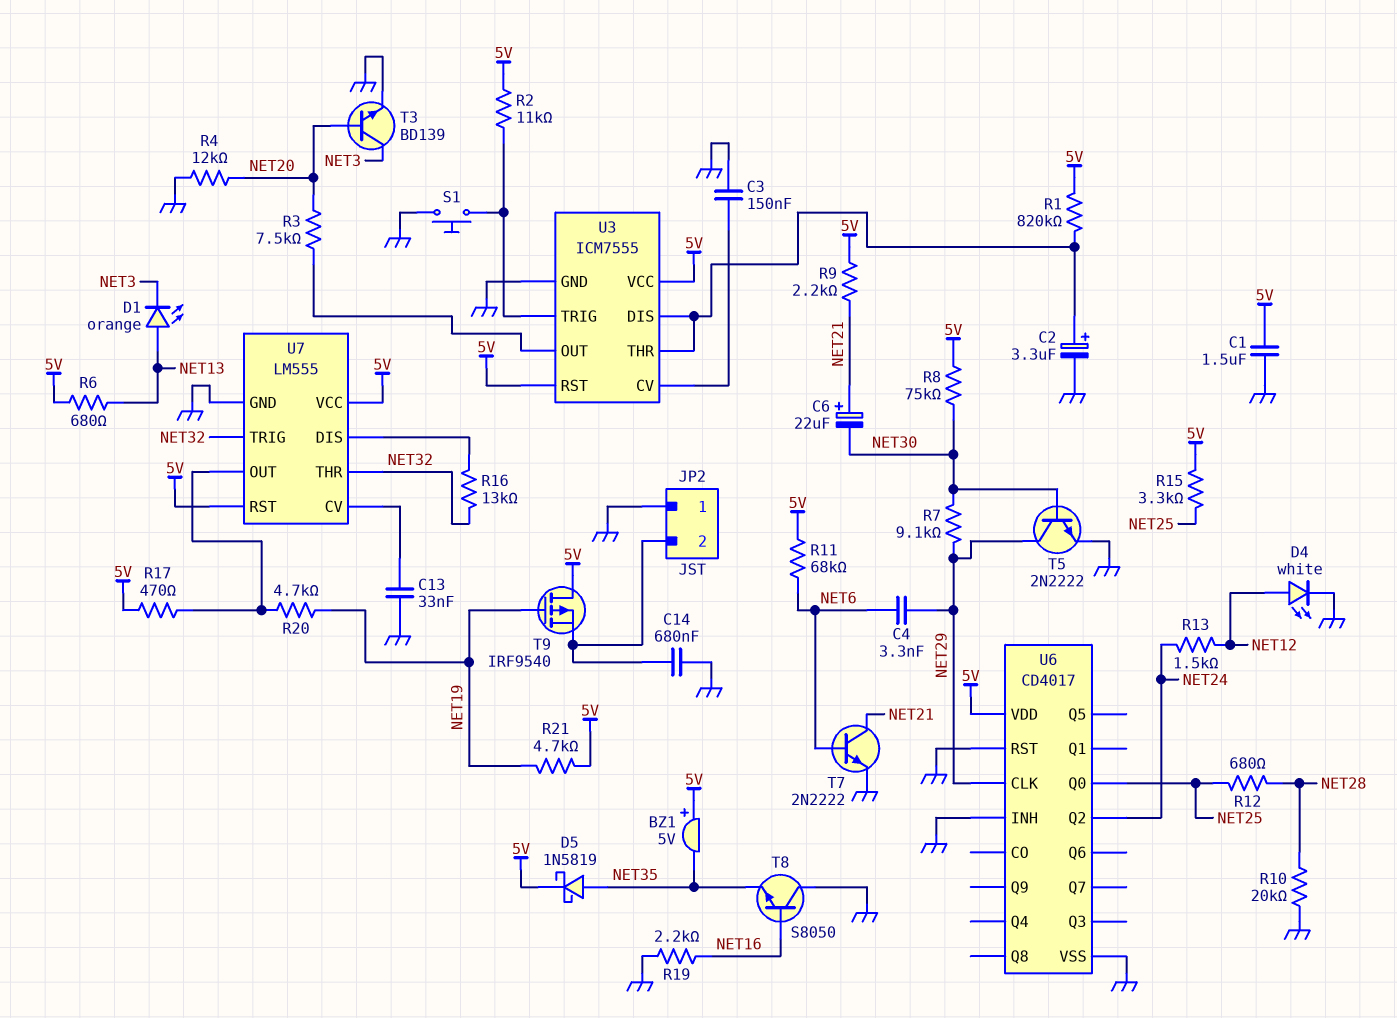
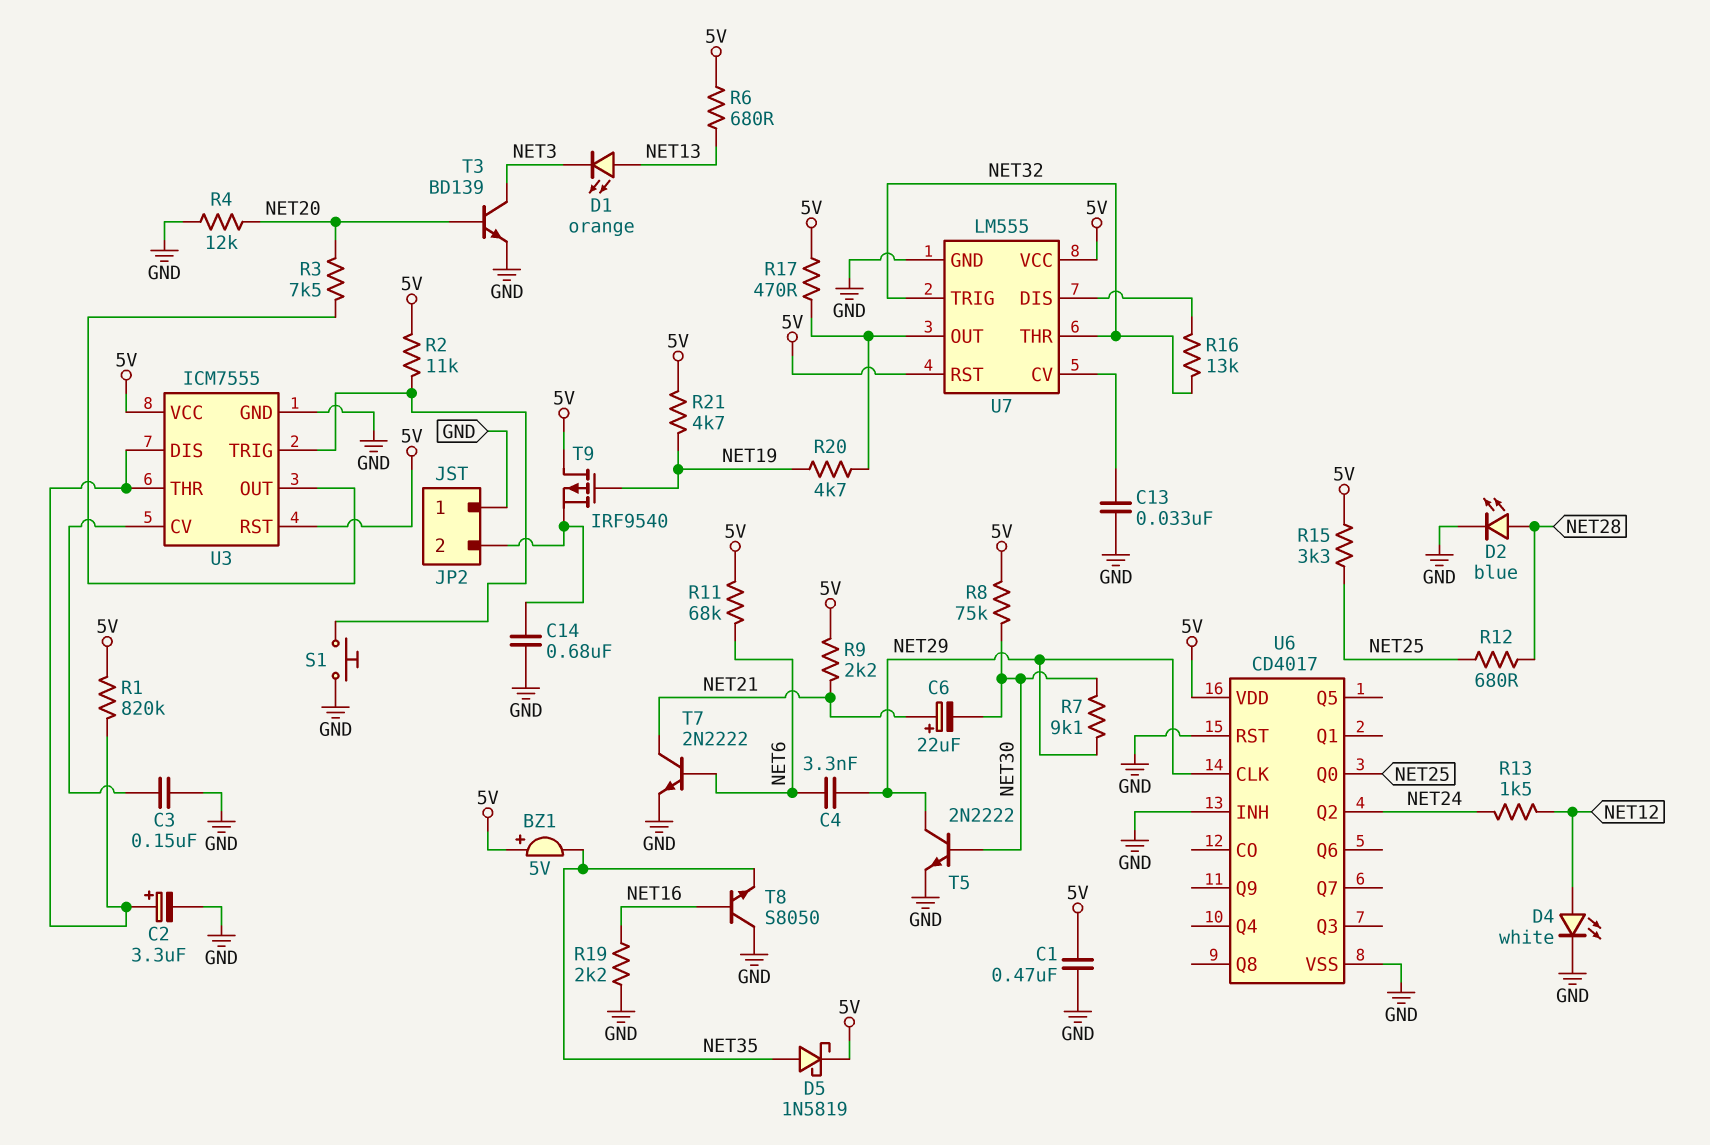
C1: 1.5uF (5V, GND) -> 470nF (5V, GND)
D2: none -> LED blue (A NET28, K GND)
R10: 20k (GND, NET28) -> none

